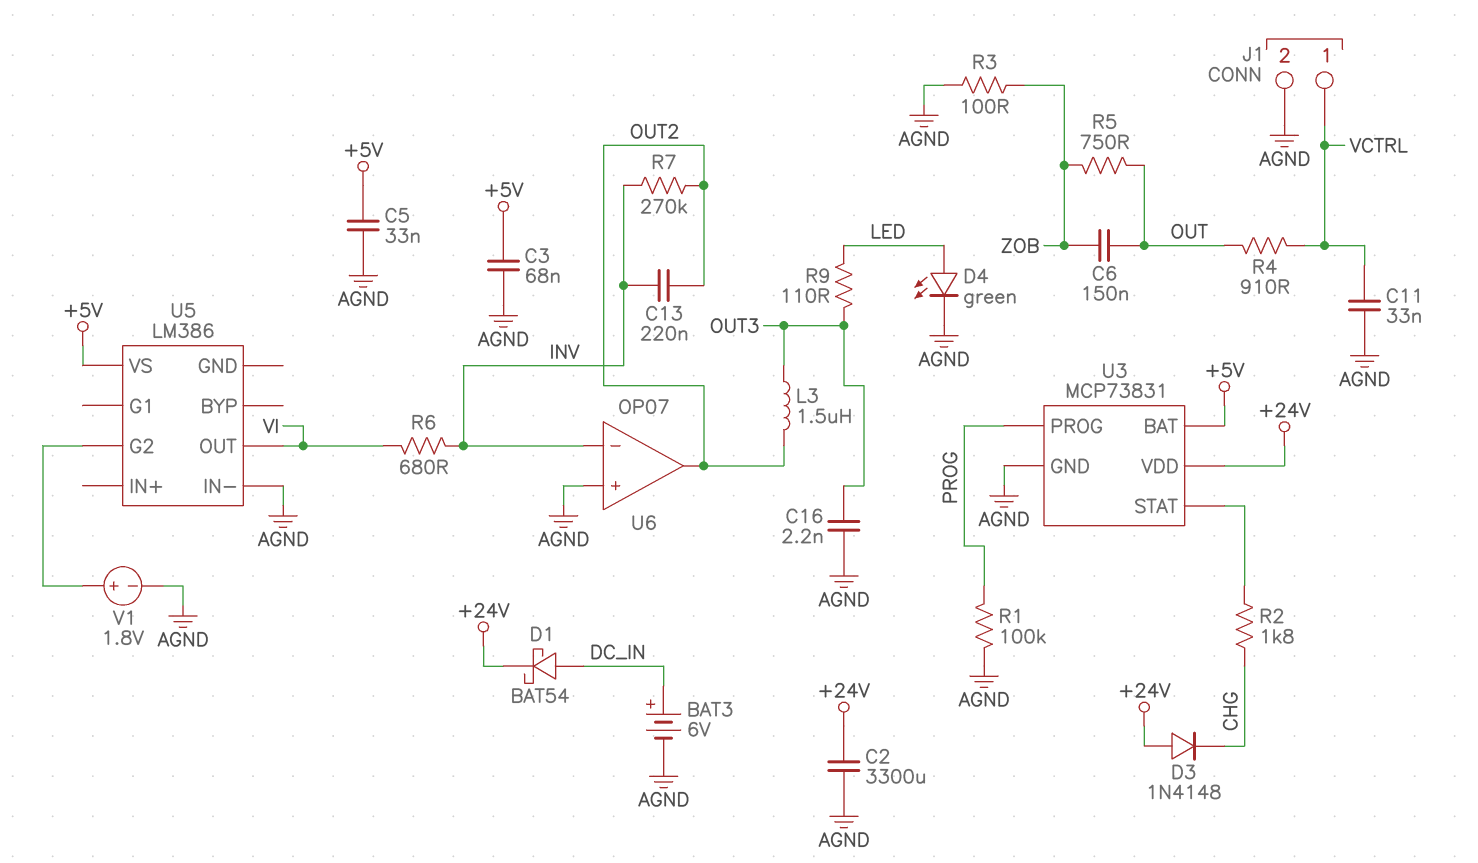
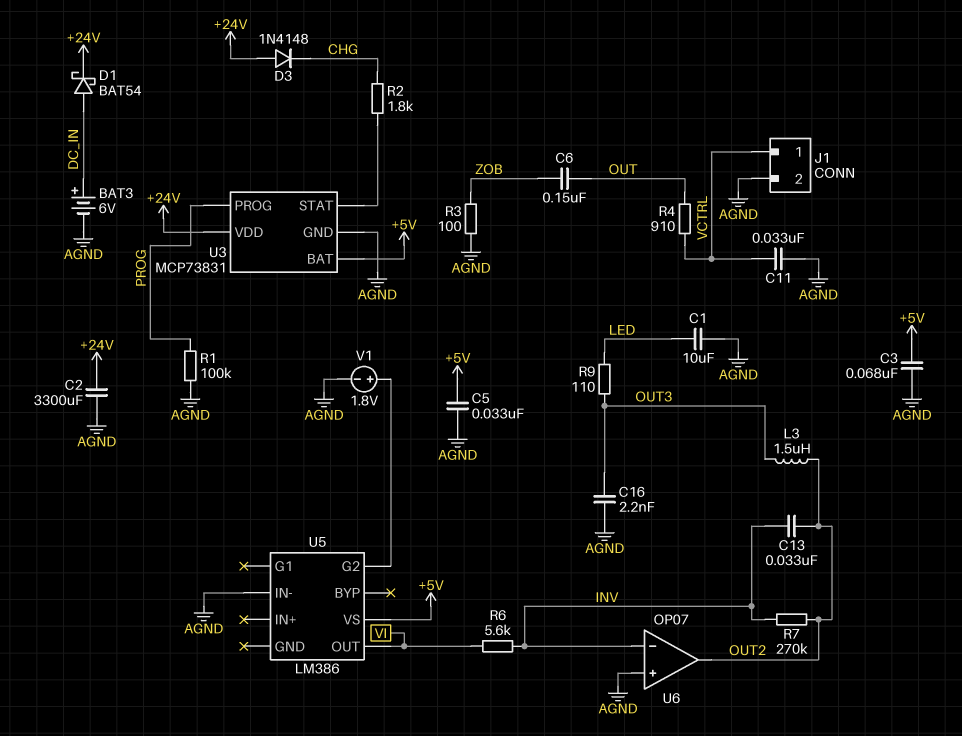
C1: none -> 10uF (AGND, LED)
C13: 220nF (INV, OUT2) -> 33nF (INV, OUT2)
D4: LED green (A LED, K AGND) -> none
R5: 750 (OUT, ZOB) -> none
R6: 680 (INV, VI) -> 5.6k (INV, VI)

